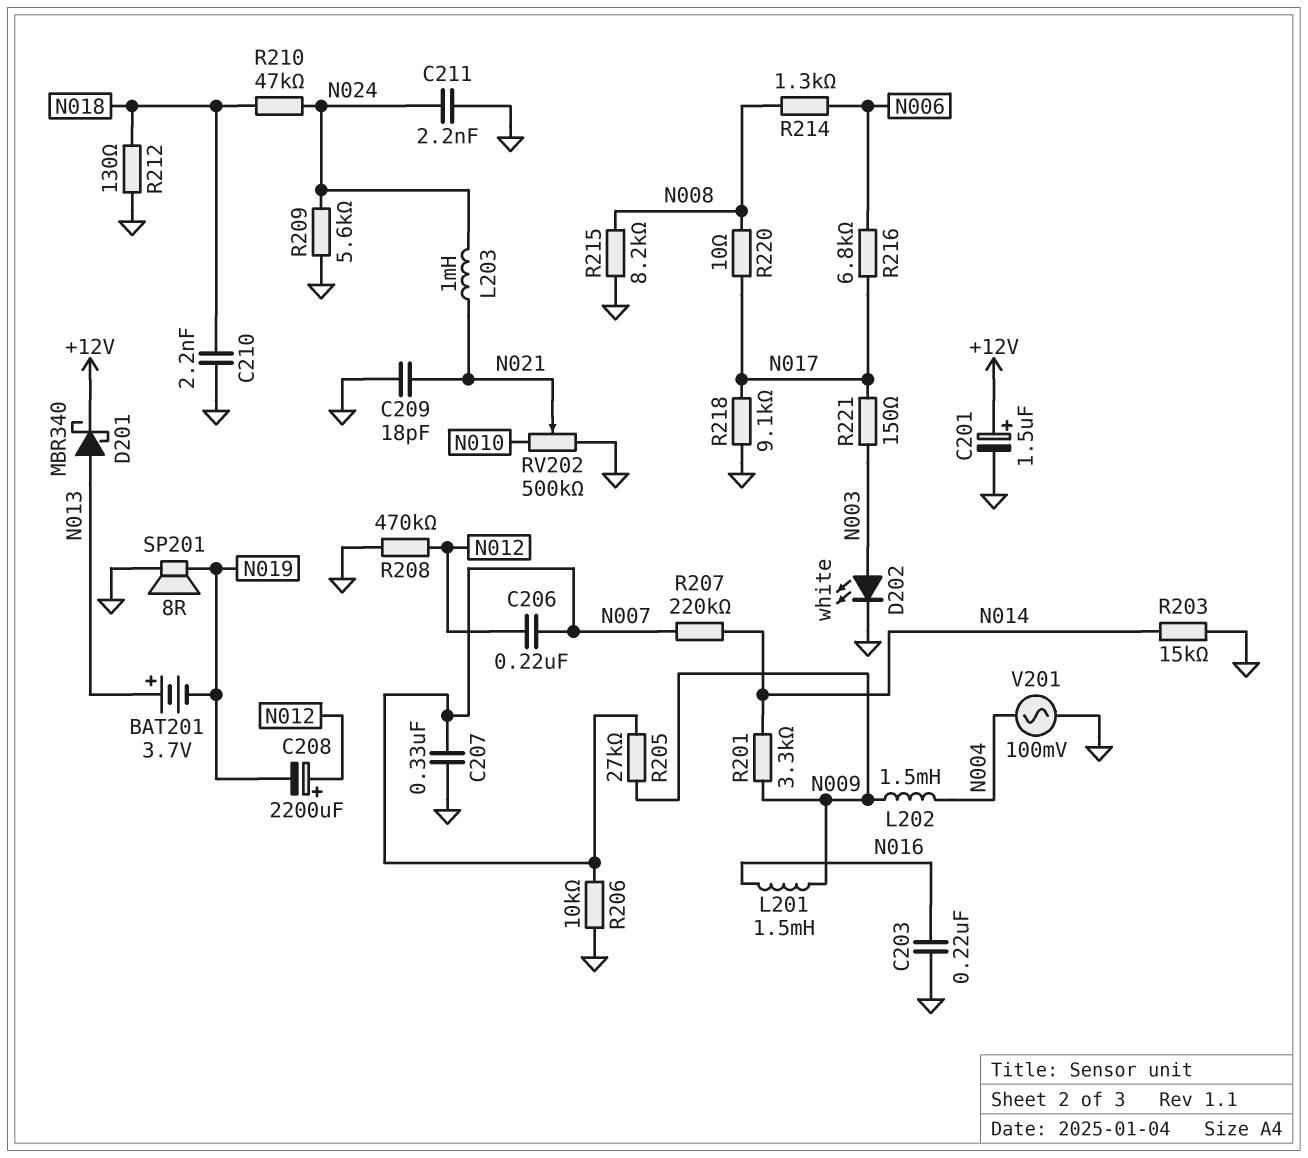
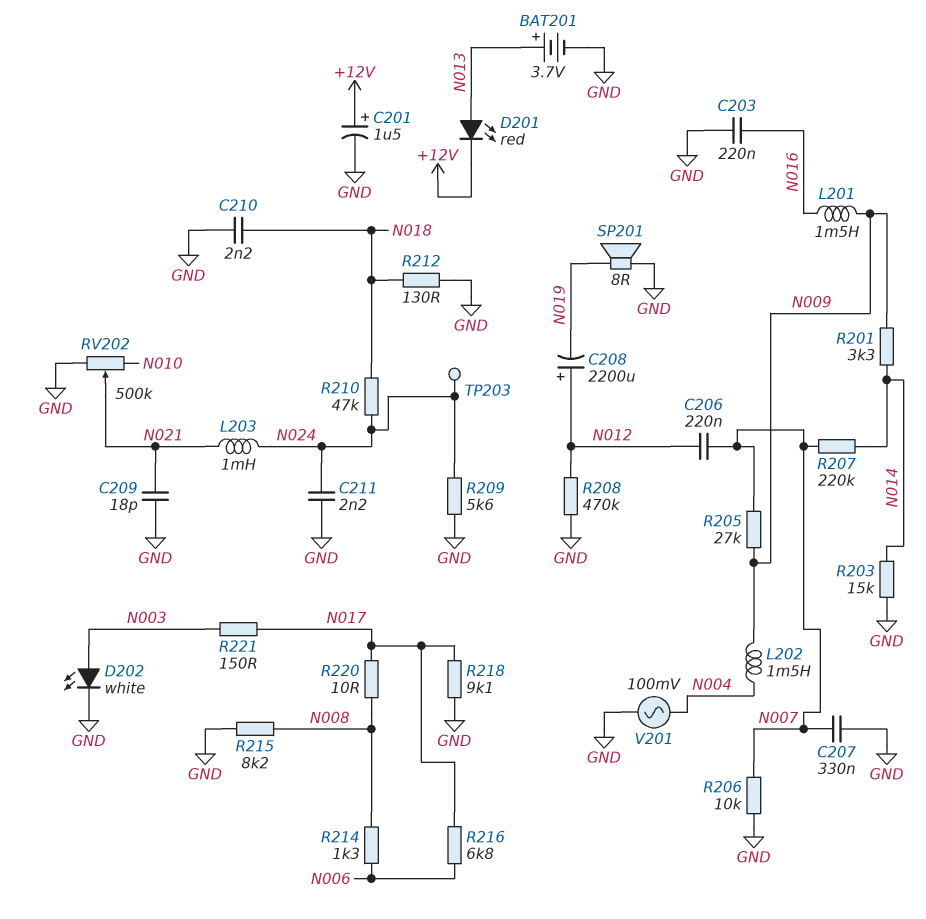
BAT201: 3.7V (plus N013, minus N019) -> 3.7V (plus N013, minus GND)
D201: schottky MBR340 (A N013, K +12V) -> LED red (A N013, K +12V)
TP203: none -> test point (N024)

